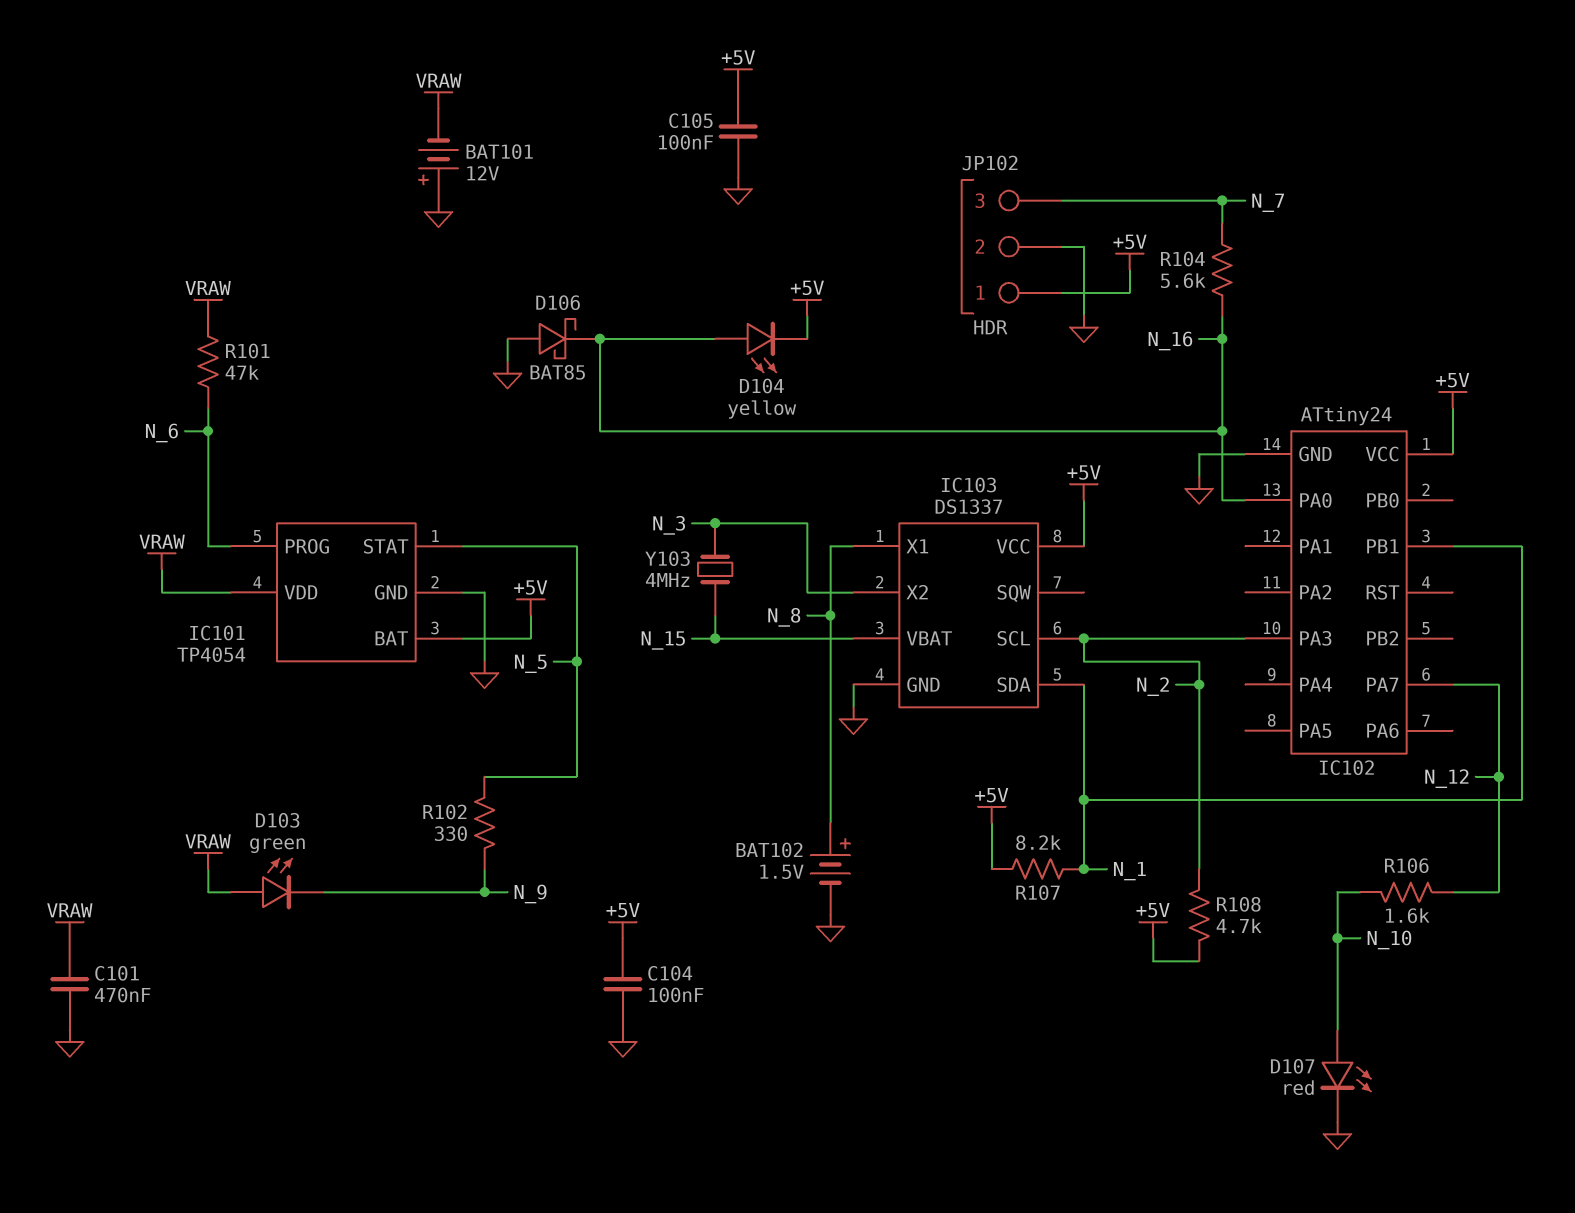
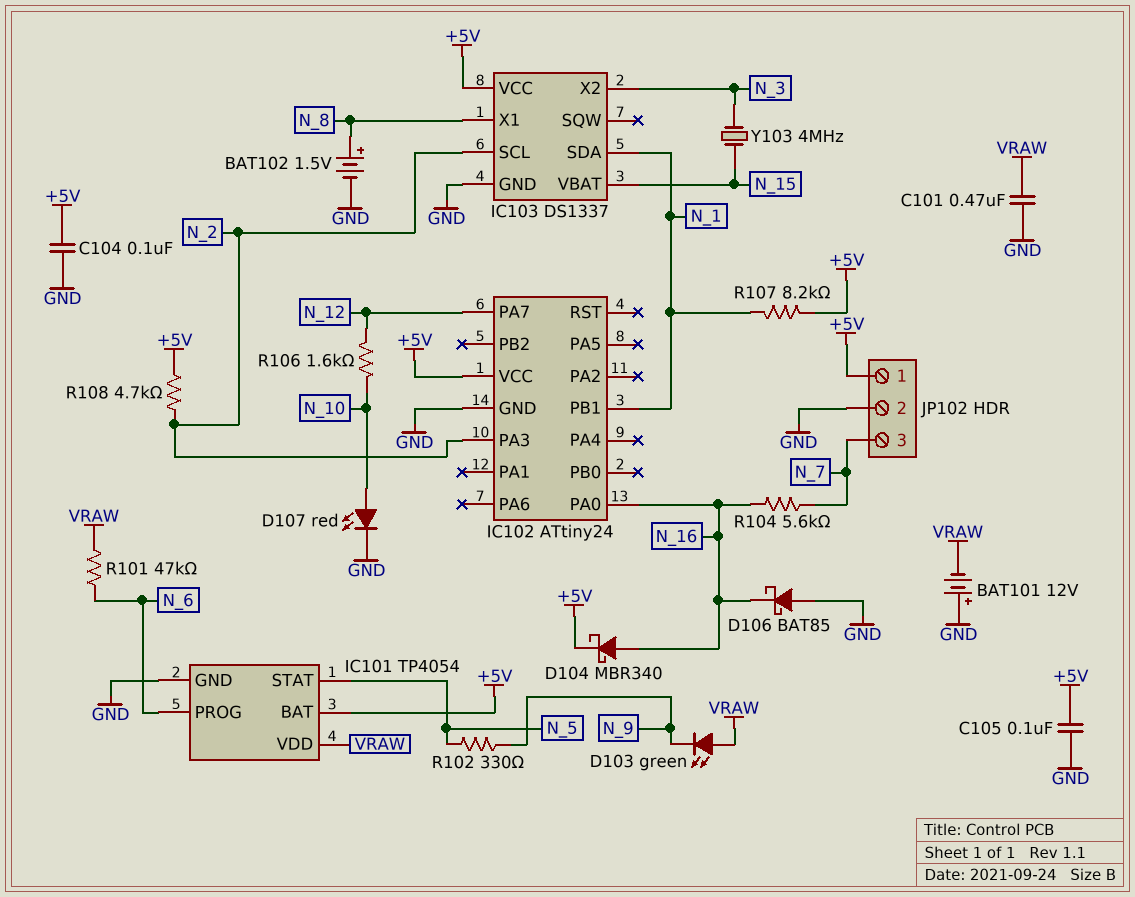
D104: LED yellow (A N_16, K +5V) -> schottky MBR340 (A N_16, K +5V)

